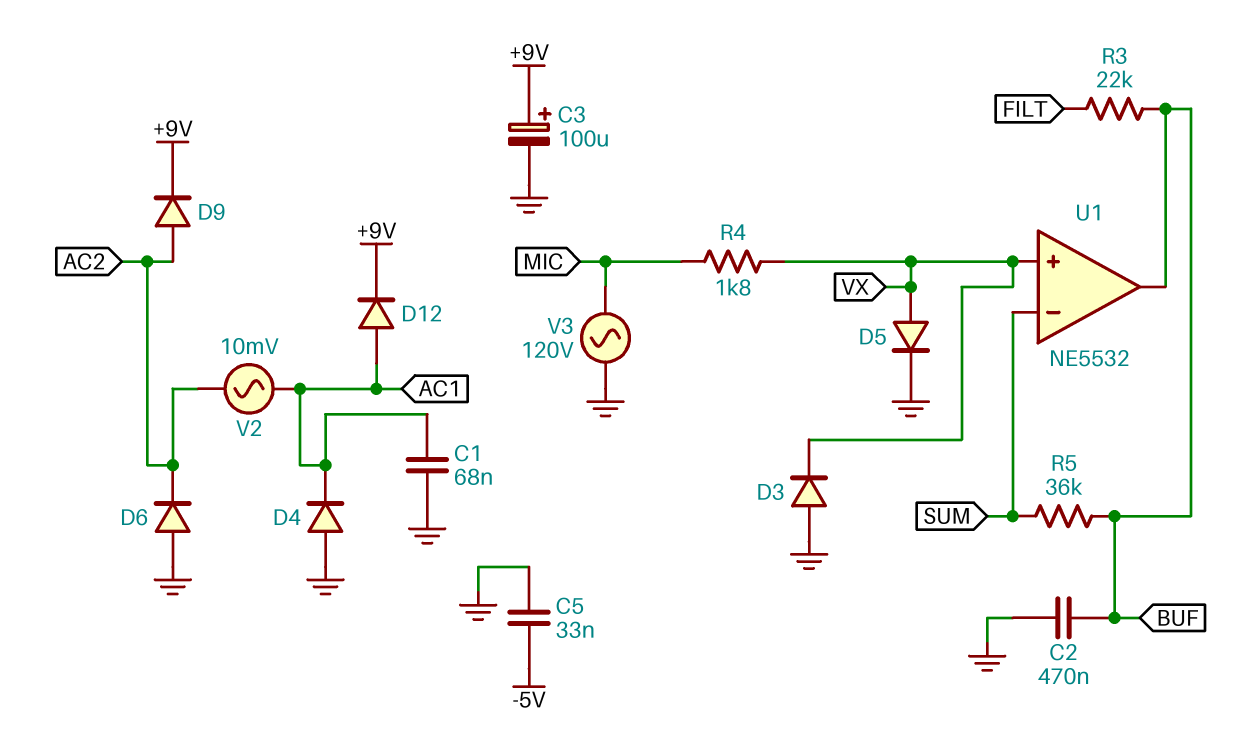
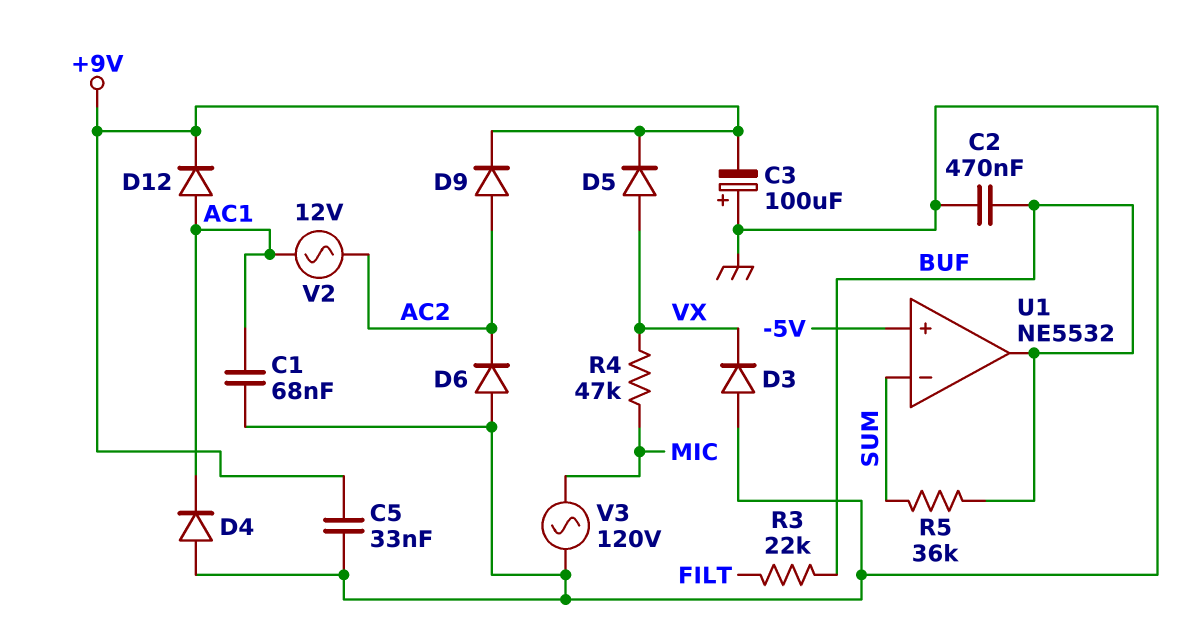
C3: 100uF (plus +9V, minus GND) -> 100uF (plus GND, minus +9V)
C5: 33nF (-5V, GND) -> 33nF (+9V, GND)
D5: diode (A VX, K GND) -> diode (A VX, K +9V)
R4: 1.8k (MIC, VX) -> 47k (MIC, VX)
U1 pin in+: VX -> -5V
V2: AC 10mV (AC1, AC2) -> AC 12V (AC1, AC2)

